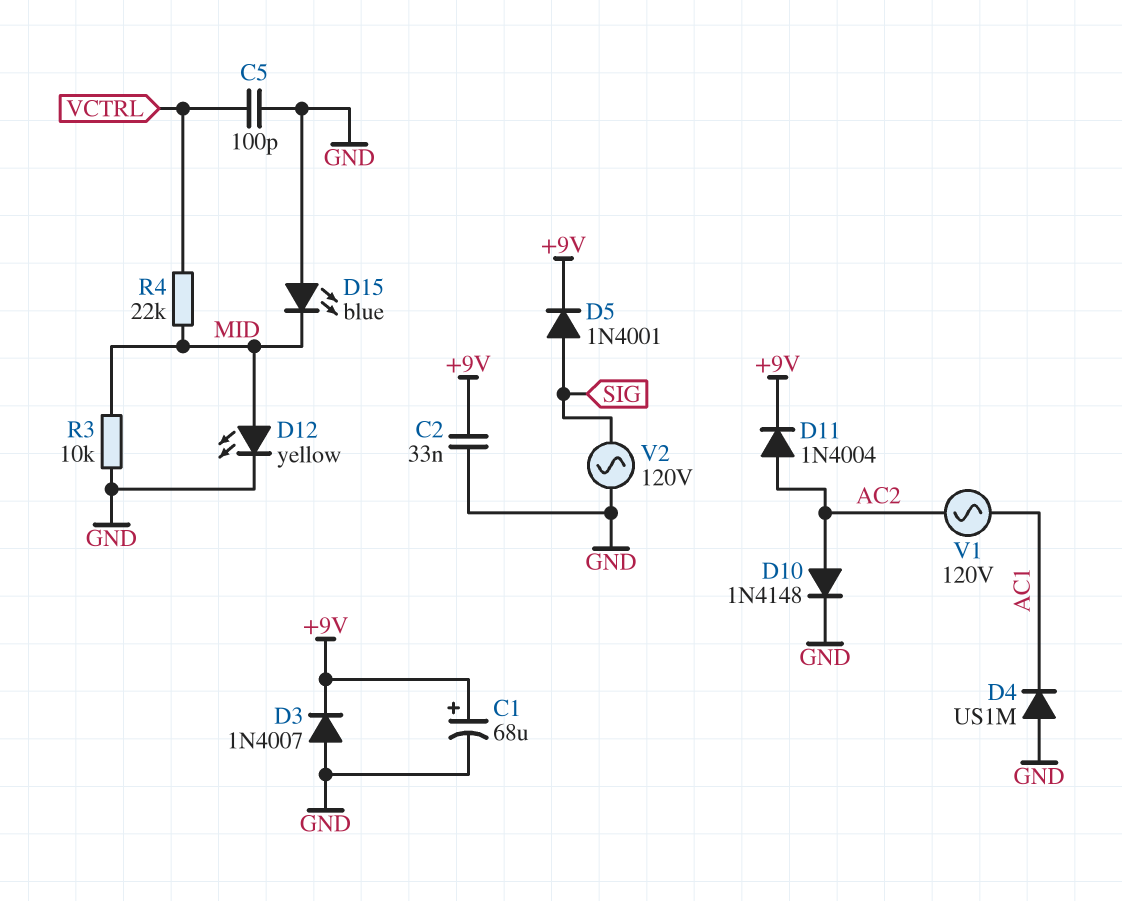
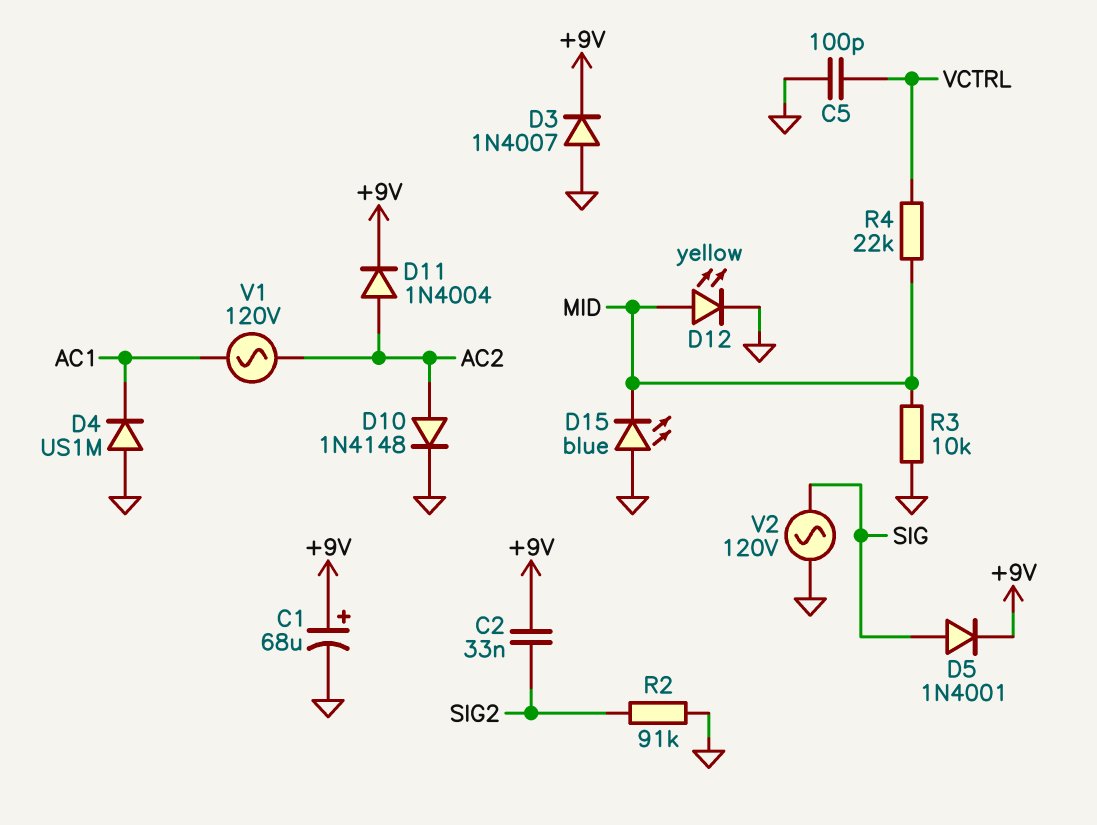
C2: 33nF (+9V, GND) -> 33nF (+9V, SIG2)
R2: none -> 91k (GND, SIG2)

